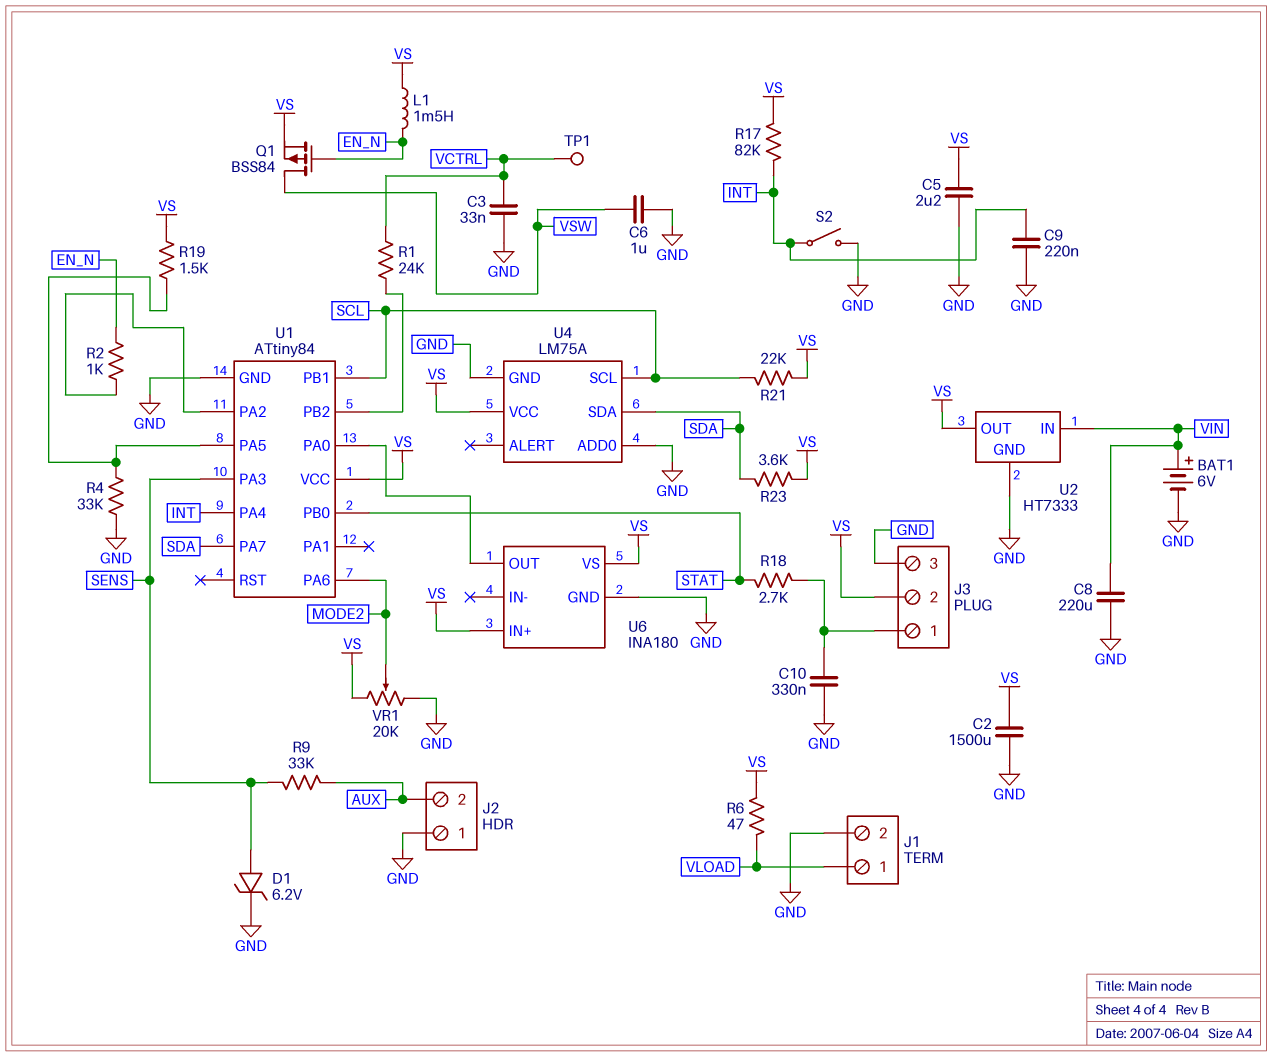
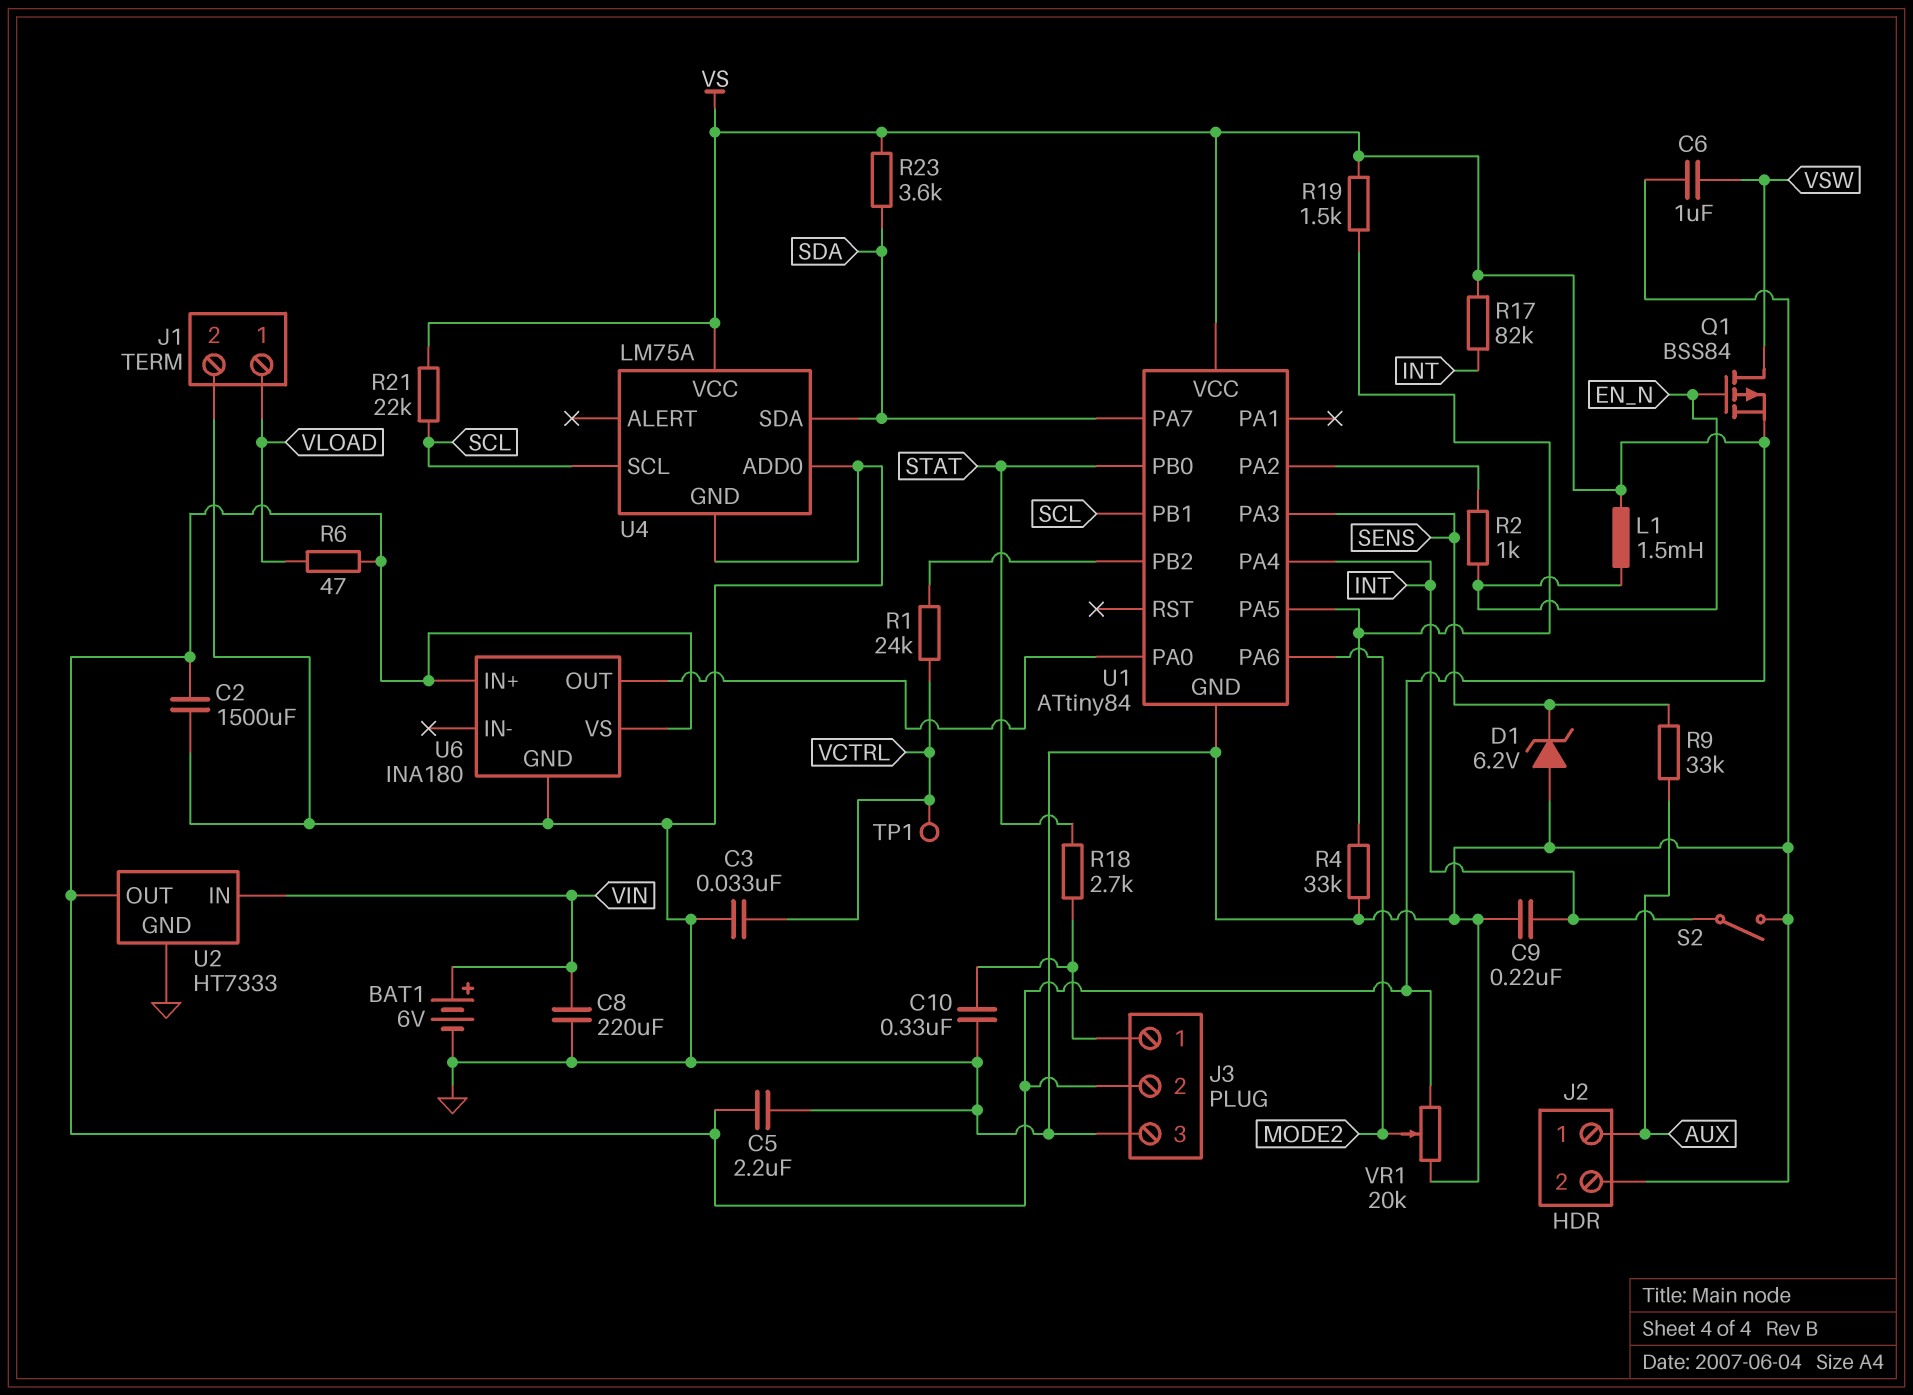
D1: zener 6.2V (A SENS, K GND) -> zener 6.2V (A GND, K SENS)
J2 pin 1: GND -> AUX
J2 pin 2: AUX -> GND

